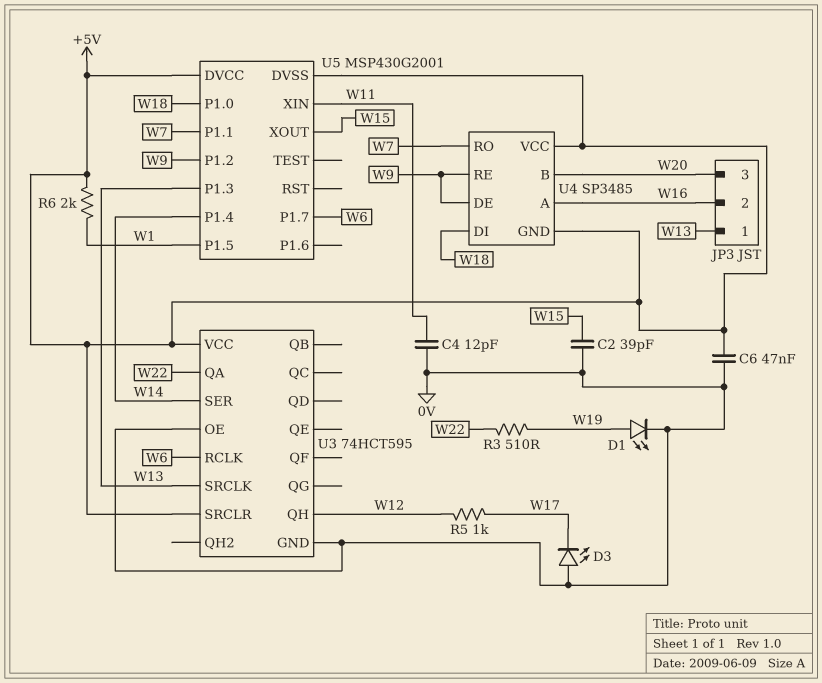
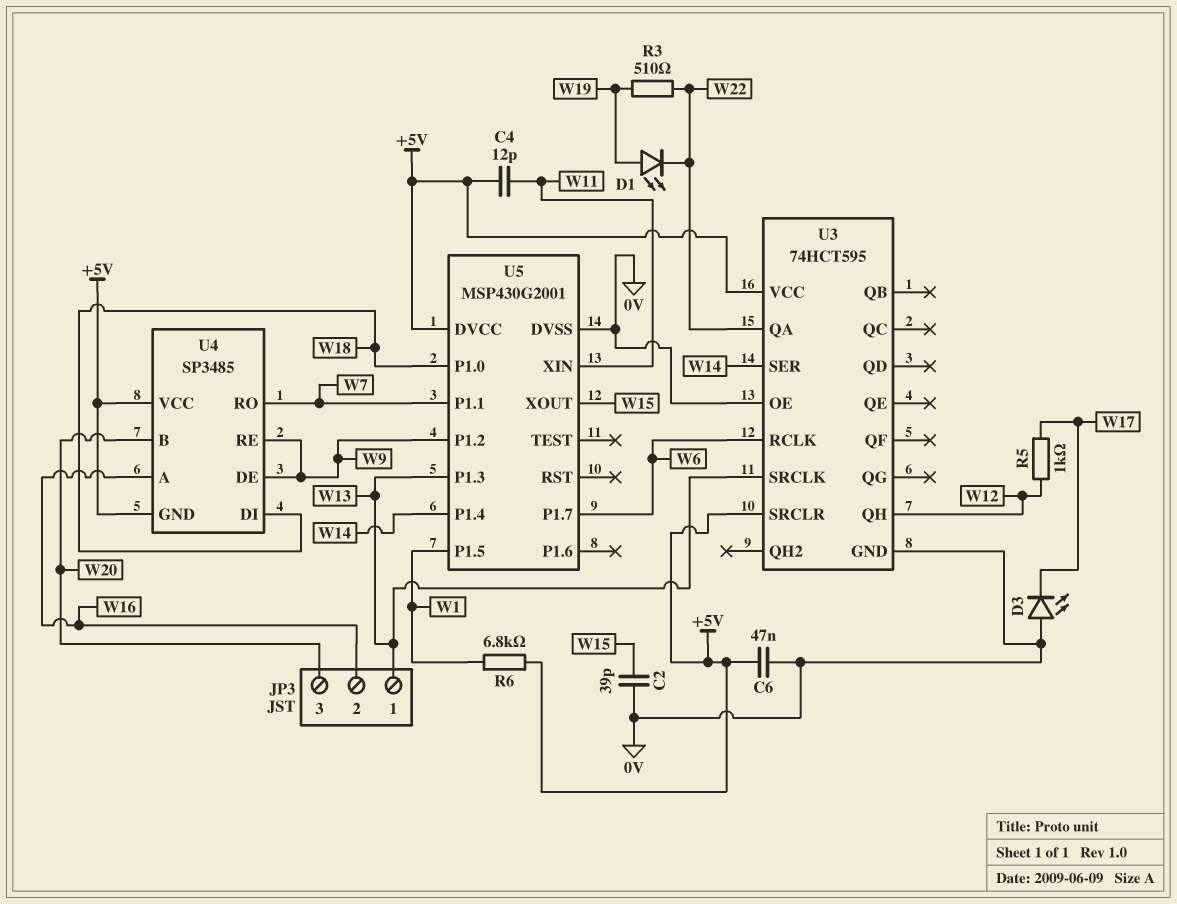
C4: 12pF (0V, W11) -> 12pF (+5V, W11)
D1: LED (A W19, K 0V) -> LED (A W19, K W22)
R6: 2k (+5V, W1) -> 6.8k (+5V, W1)
U5 pin DVSS: +5V -> 0V

